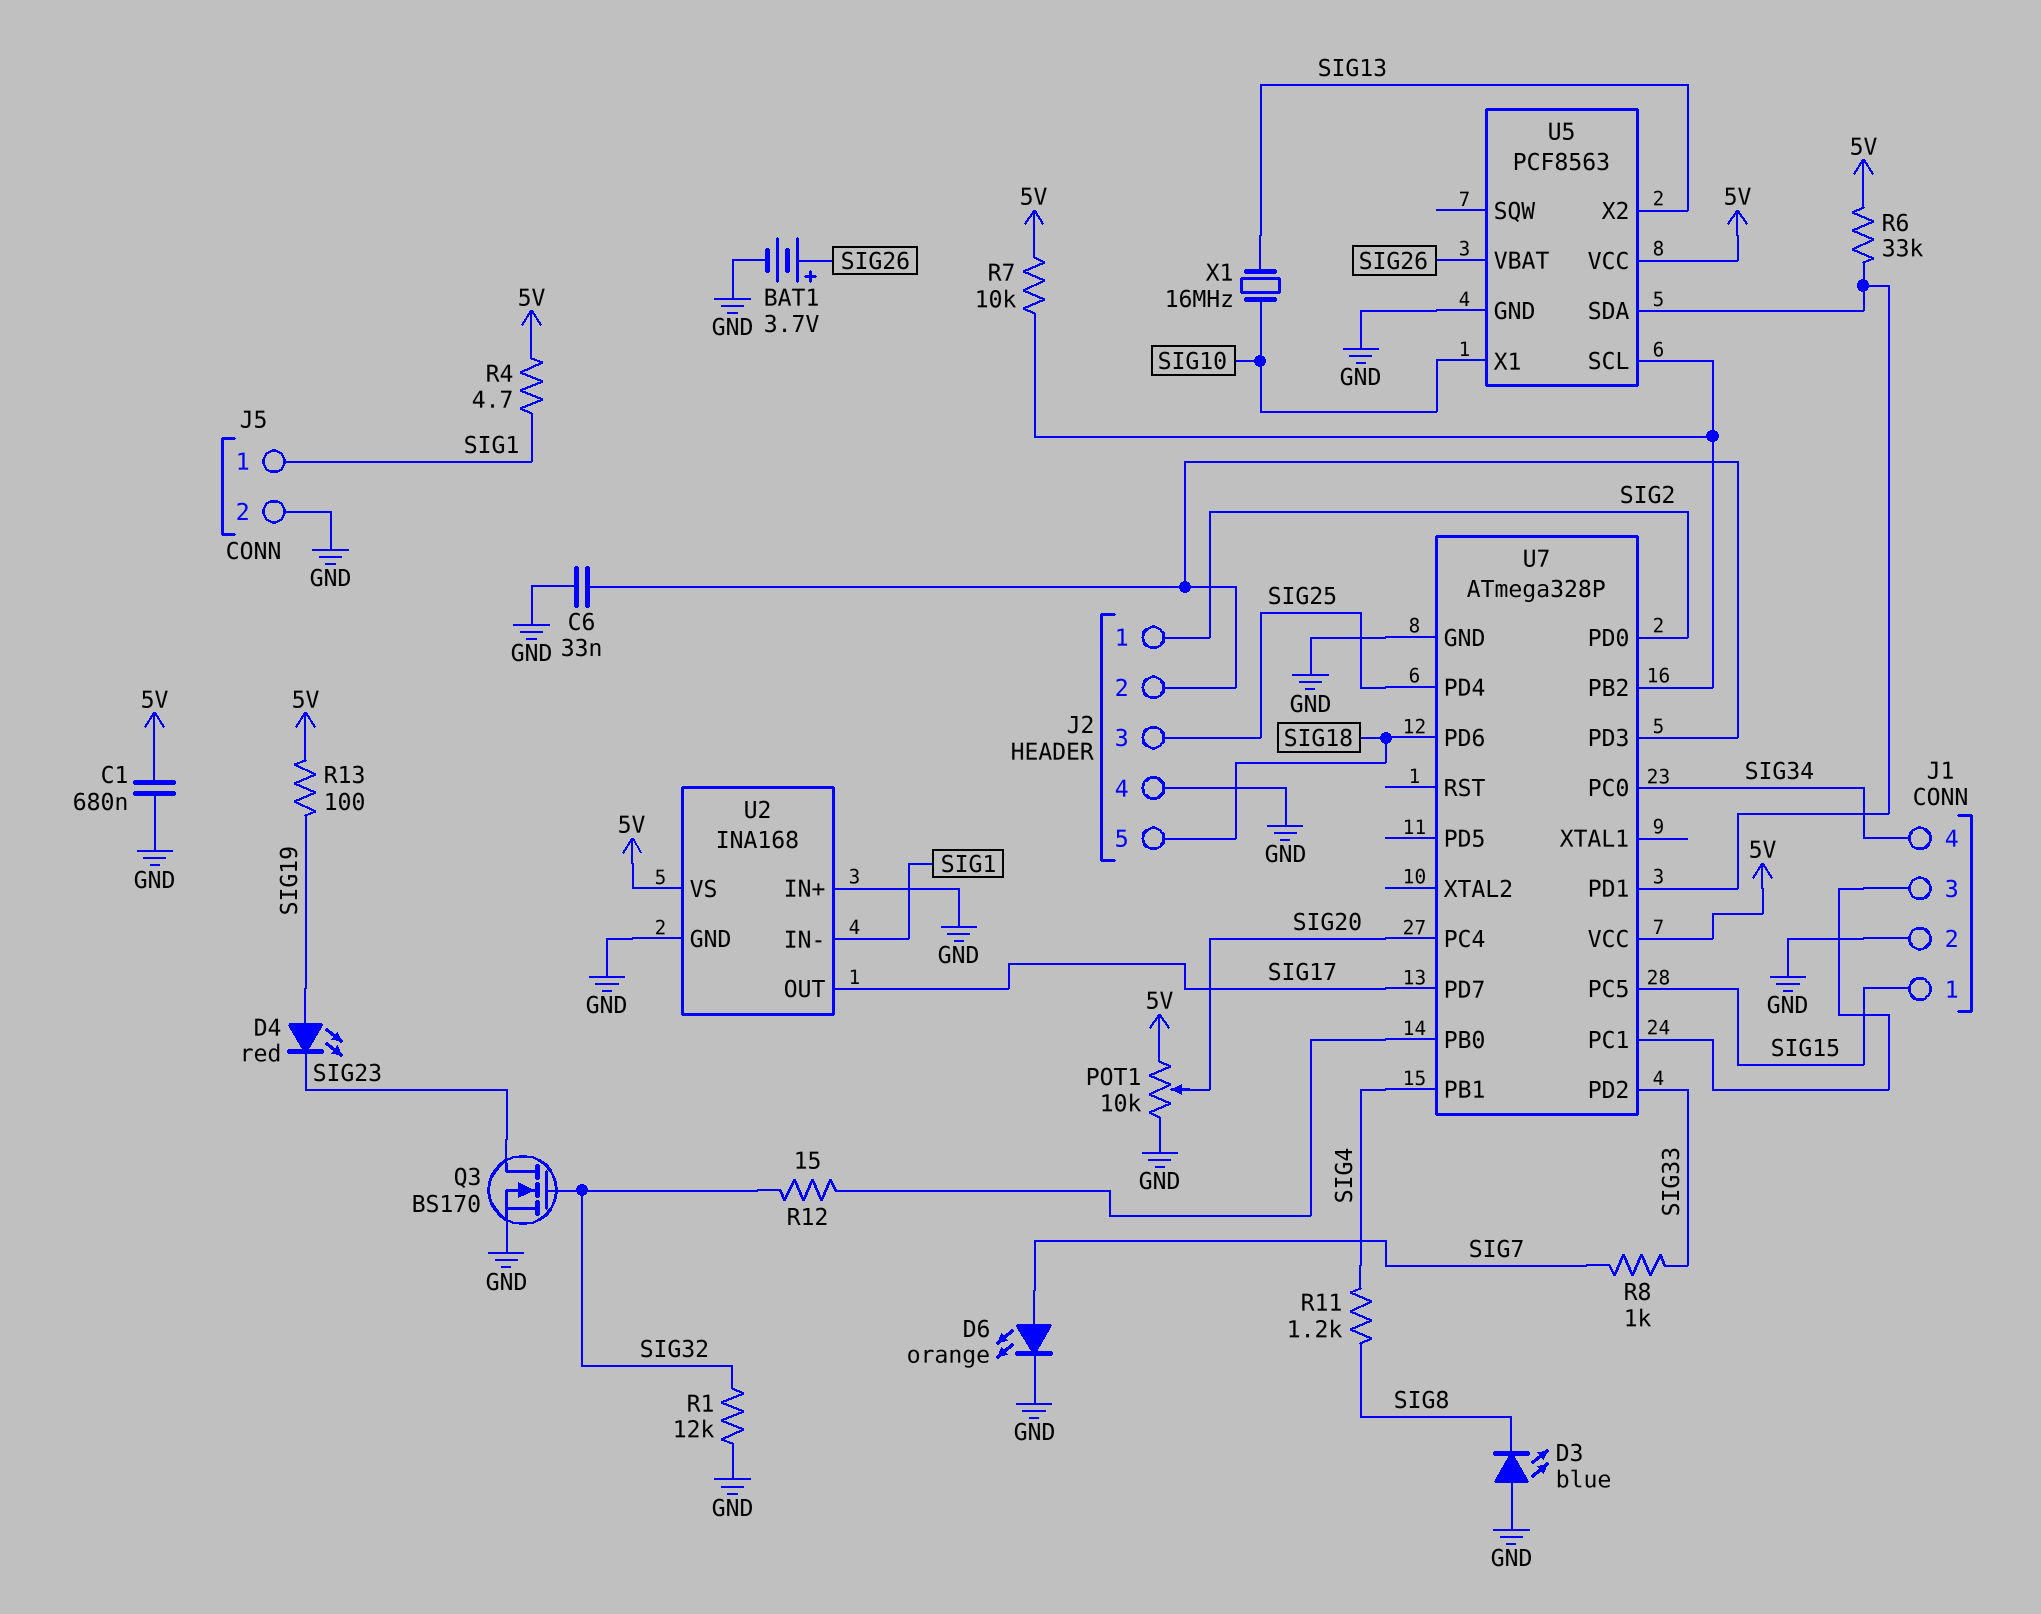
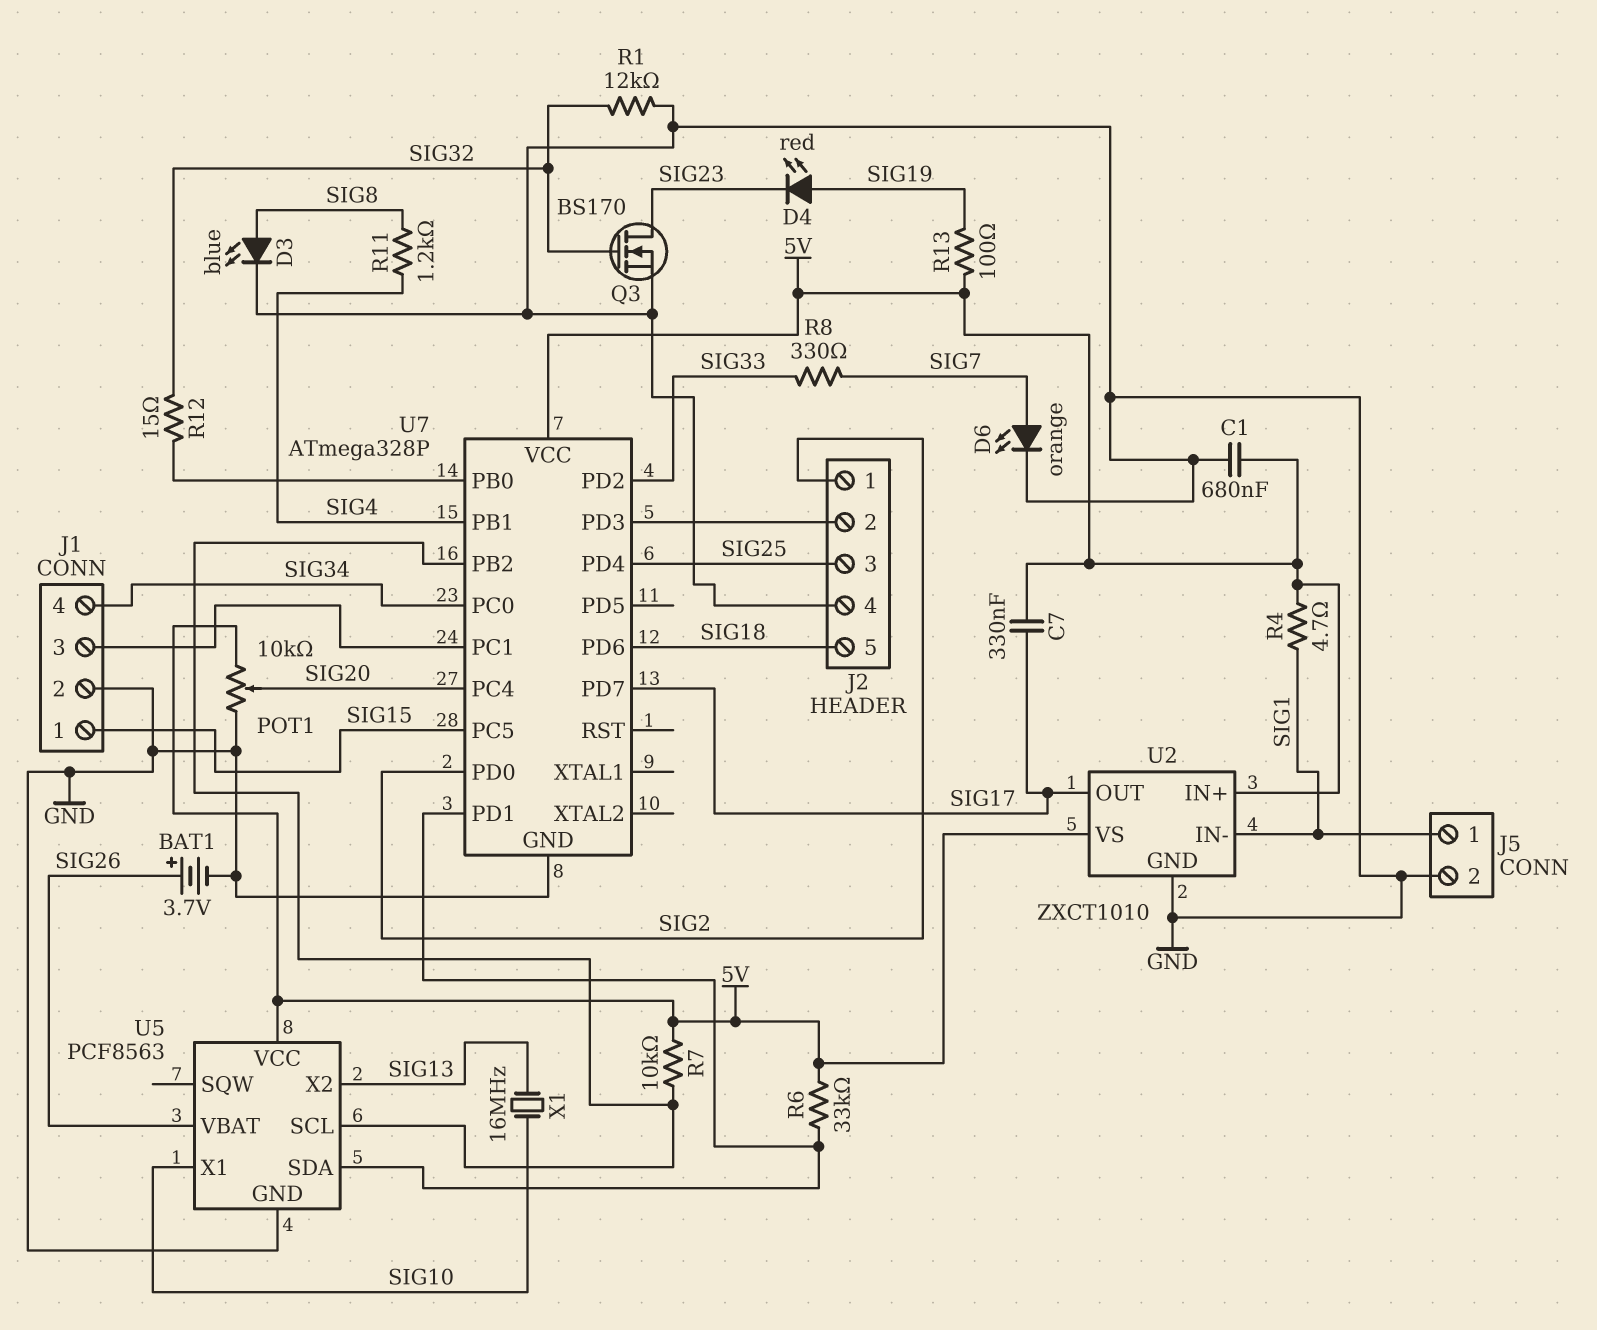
C6: 33nF (GND, J2/2) -> none
C7: none -> 330nF (5V, SIG17)
D3: LED blue (A GND, K SIG8) -> LED blue (A SIG8, K GND)
R8: 1k (SIG7, SIG33) -> 330 (SIG7, SIG33)
U2: INA168 -> ZXCT1010
U2 pin IN+: GND -> 5V

